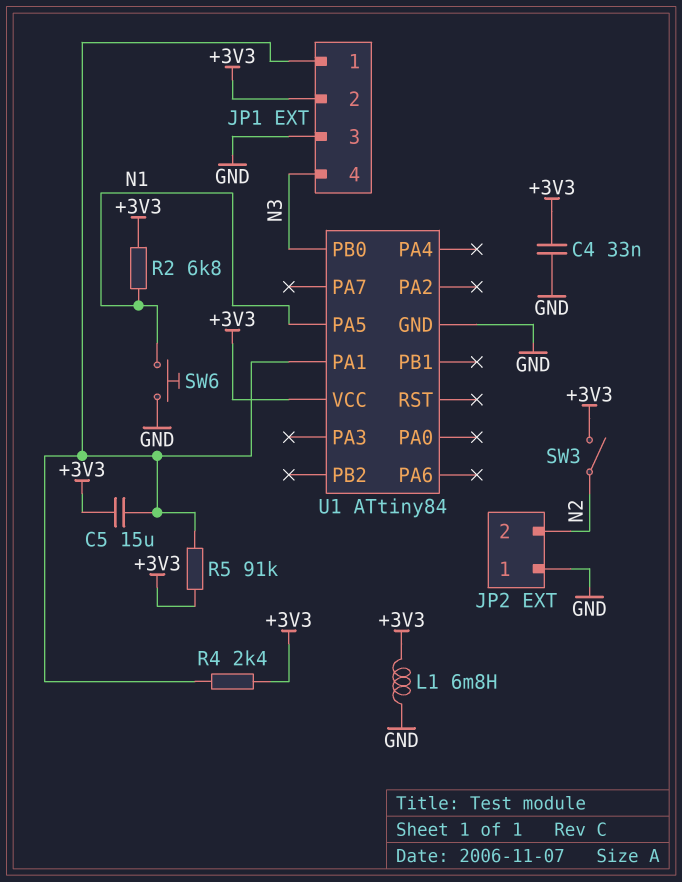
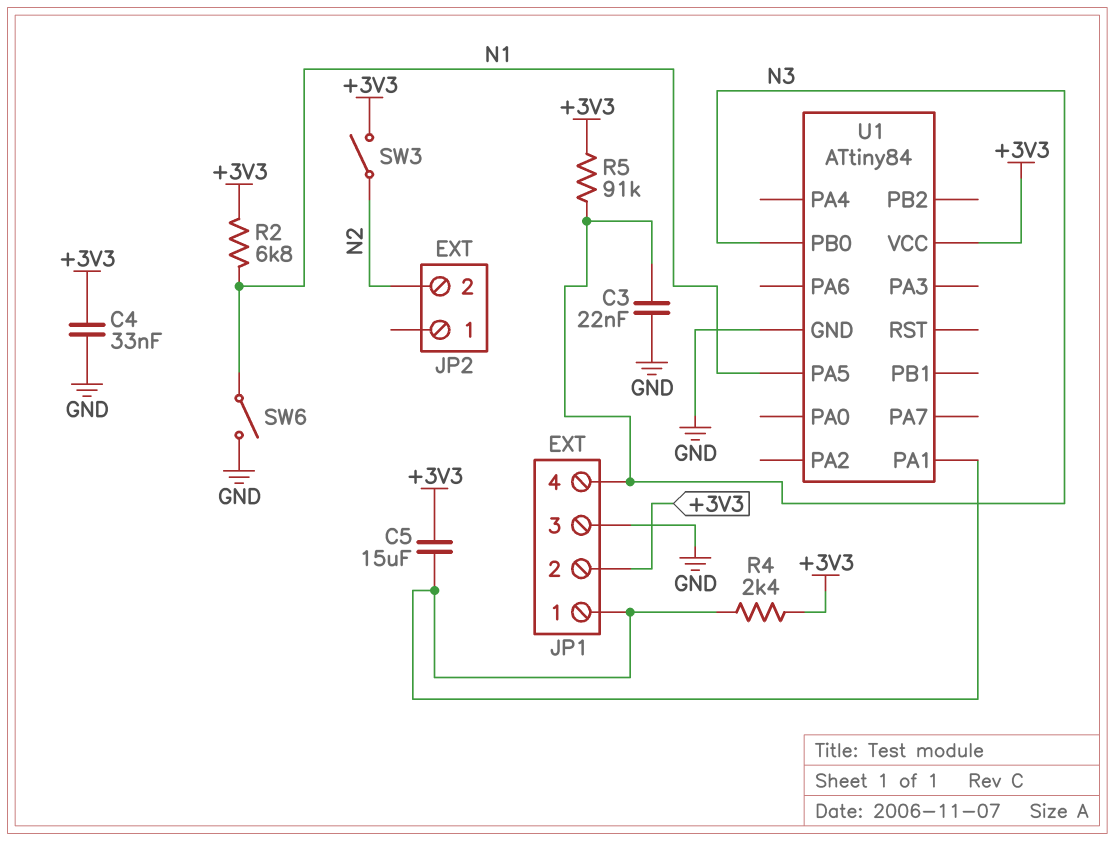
C3: none -> 22nF (GND, N3)
JP2 pin 1: GND -> none
L1: 6.8mH (+3V3, GND) -> none
R5: 91k (+3V3, JP1/1) -> 91k (+3V3, N3)
SW6: button (GND, N1) -> switch (GND, N1)

